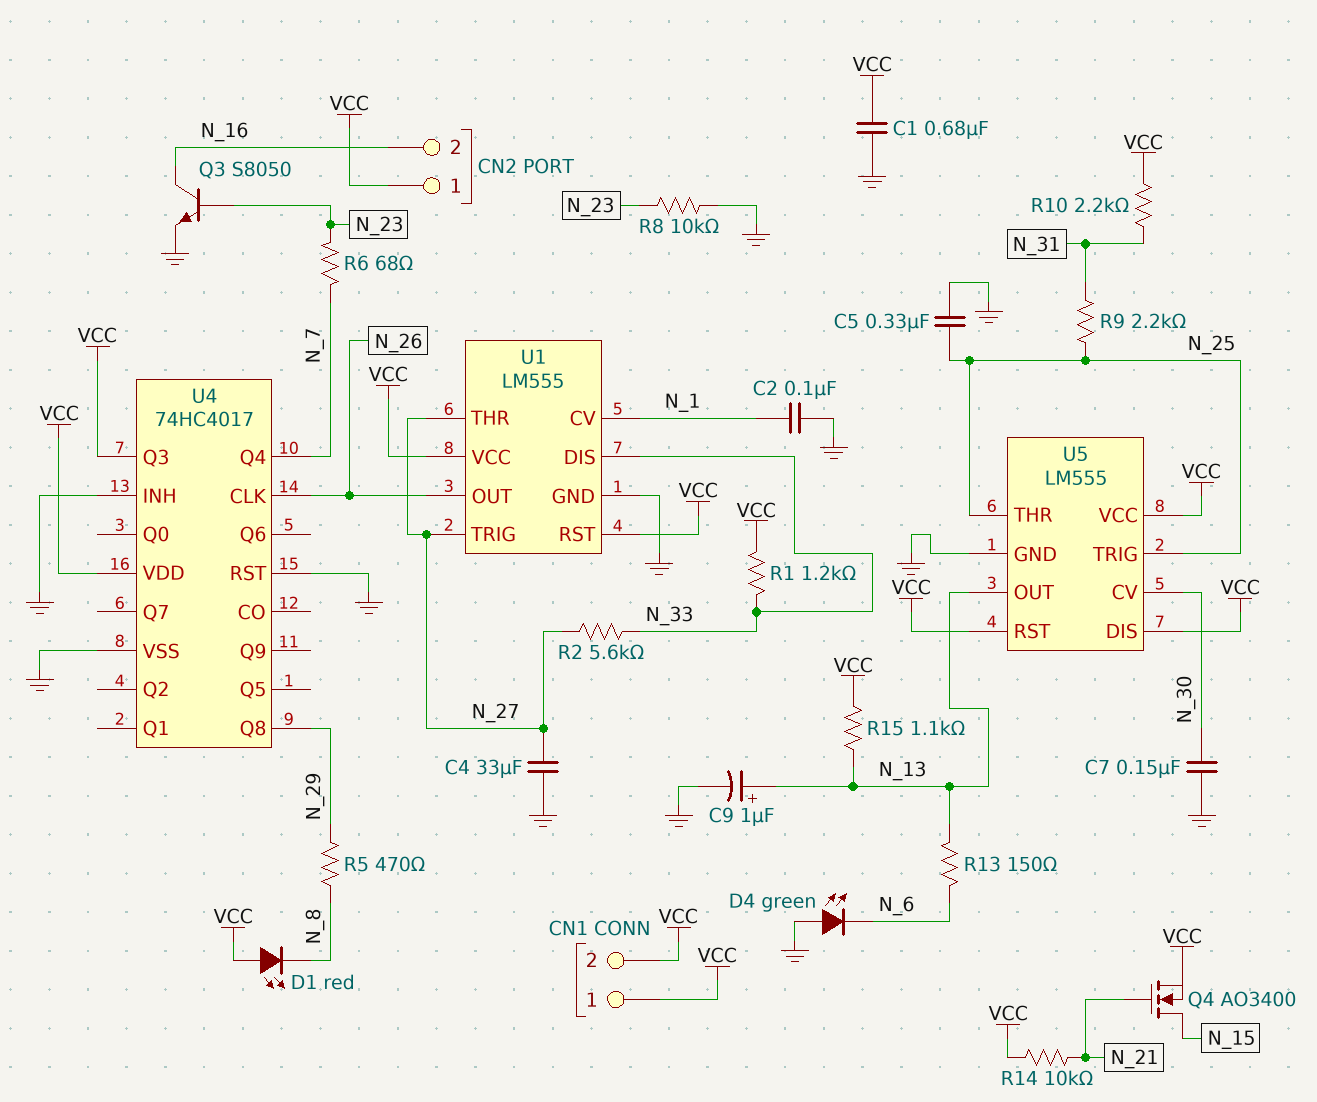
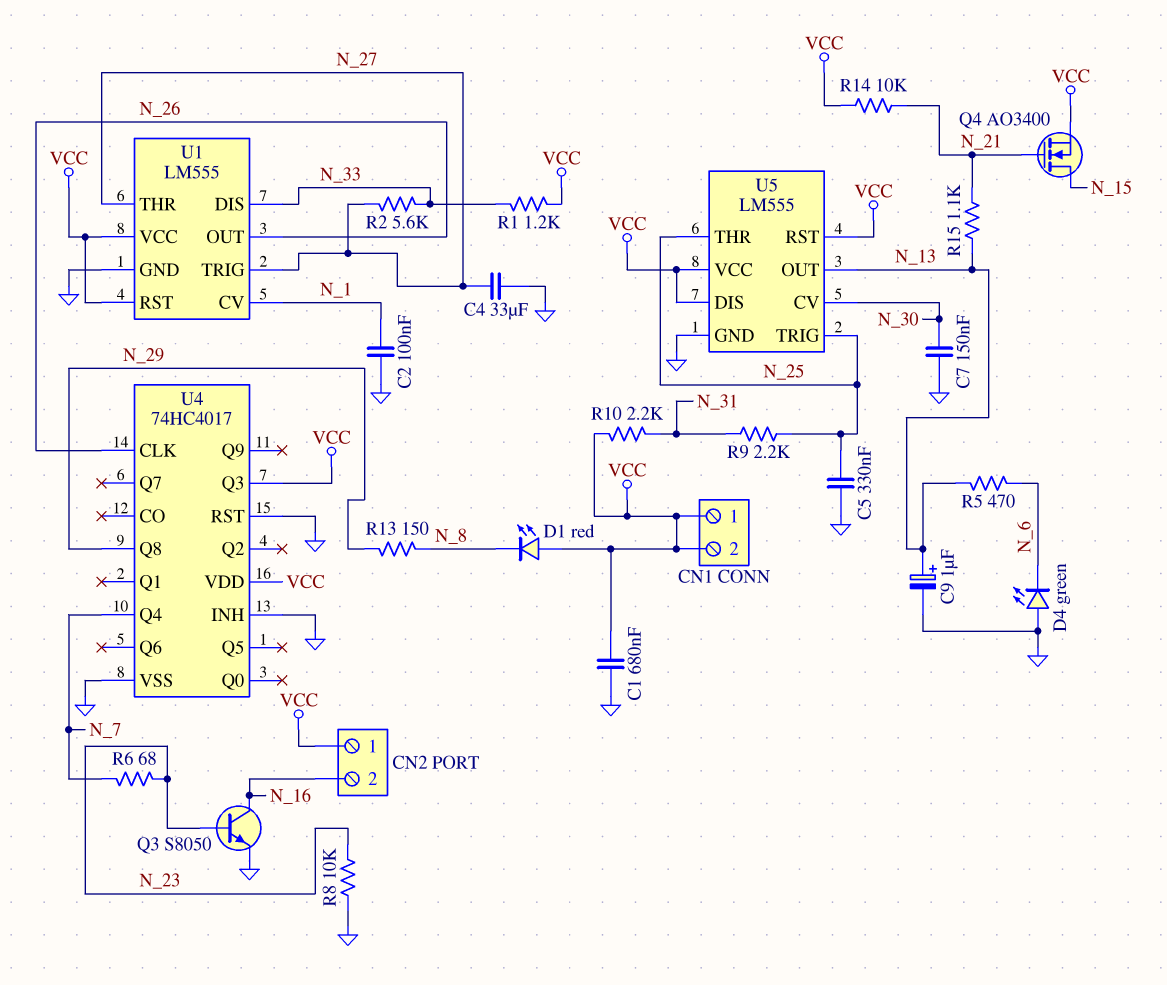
R5: 470 (N_8, N_29) -> 470 (N_6, N_13)
R13: 150 (N_6, N_13) -> 150 (N_8, N_29)
R15: 1.1k (N_13, VCC) -> 1.1k (N_13, N_21)

